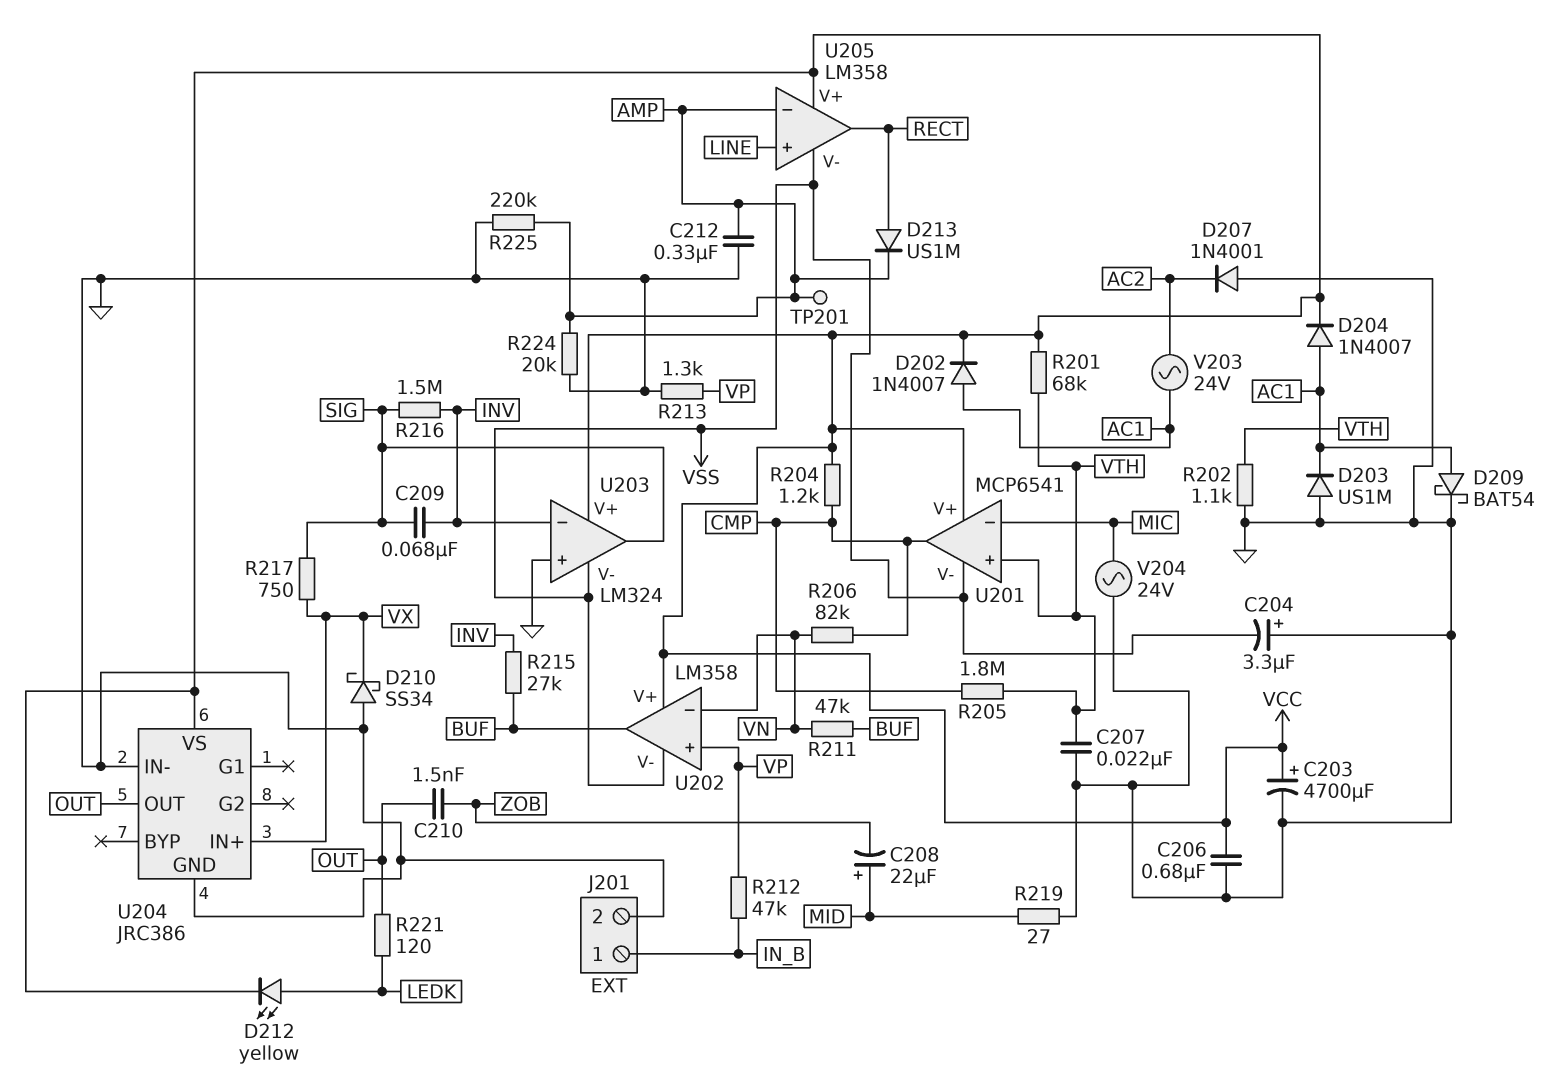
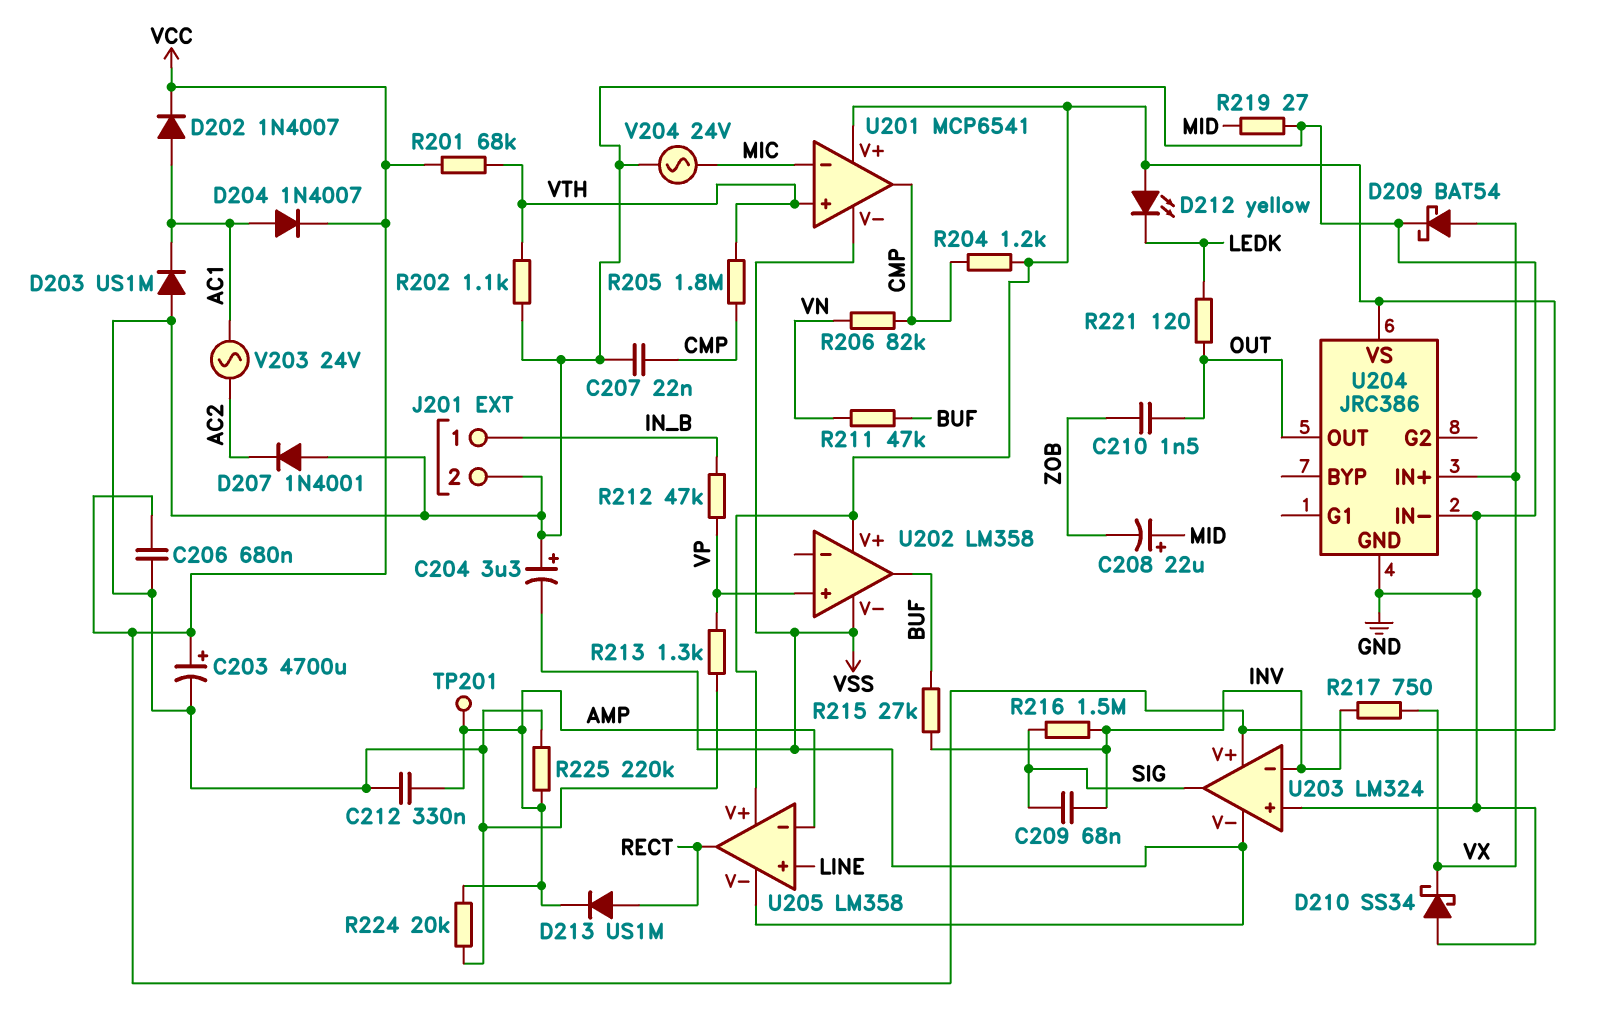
C207: 22nF (GND, VTH) -> 22nF (CMP, GND)
D209: schottky BAT54 (A AC1, K GND) -> schottky BAT54 (A VX, K GND)
D212: LED yellow (A LEDK, K VCC) -> LED yellow (A VCC, K LEDK)
R217: 750 (SIG, VX) -> 750 (INV, VX)
U202 pin in-: VN -> none

